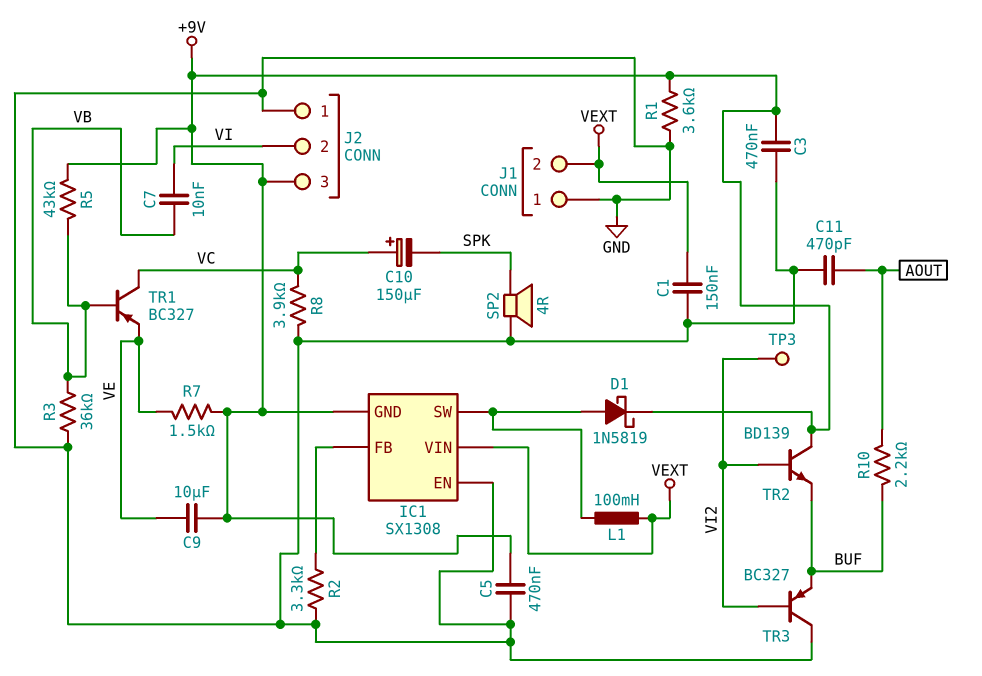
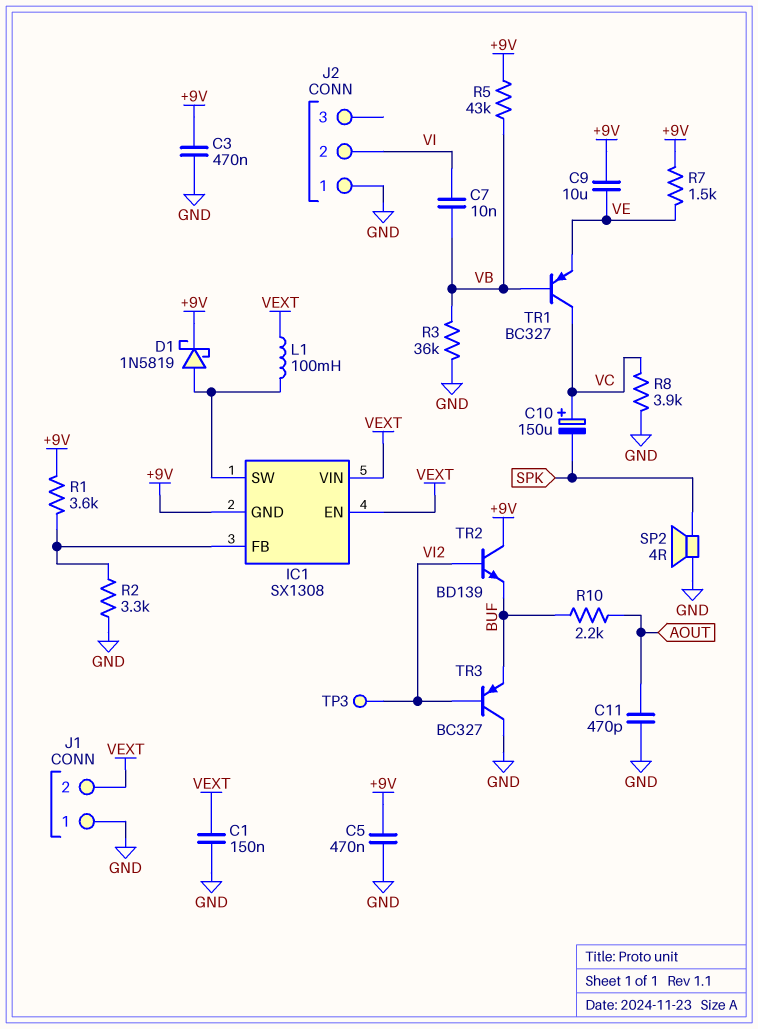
IC1 pin EN: GND -> VEXT
J2 pin 3: +9V -> none
R1: 3.6k (+9V, GND) -> 3.6k (+9V, IC1/FB)

